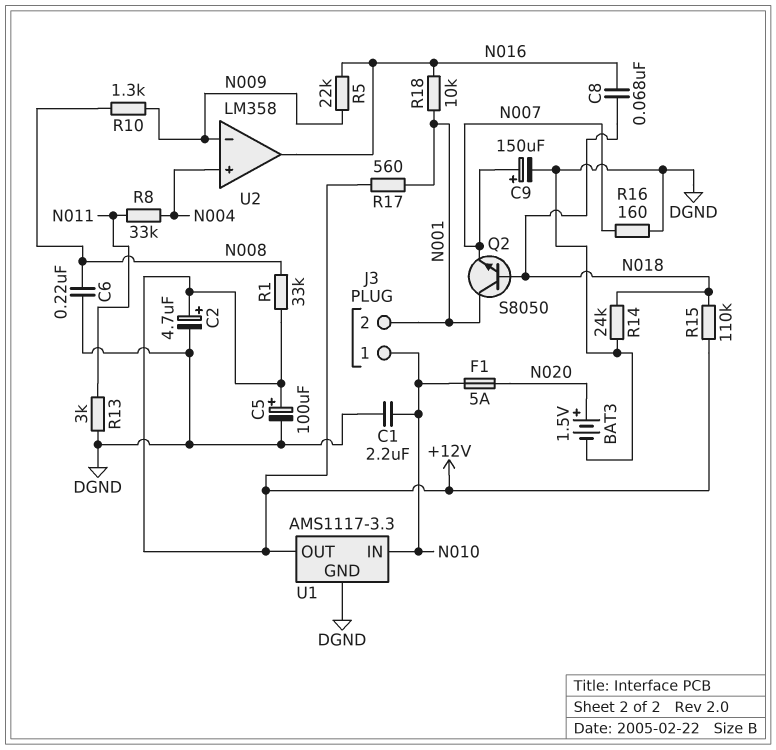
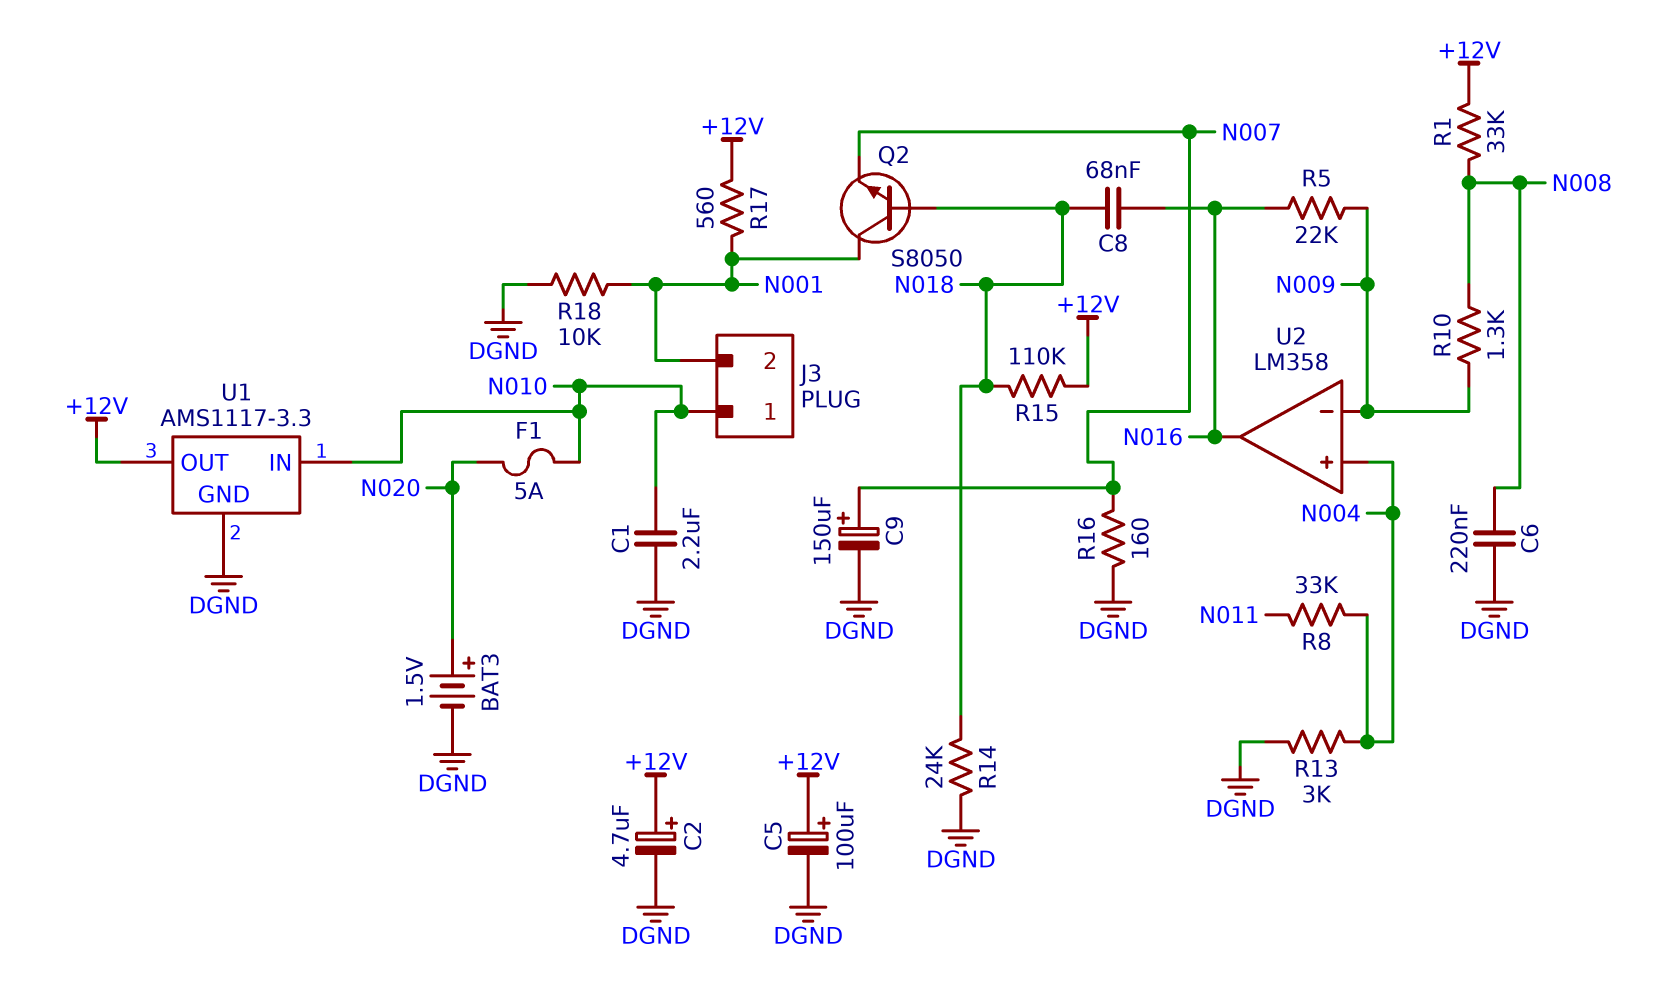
R13: 3k (DGND, N011) -> 3k (DGND, N004)
R18: 10k (N001, N016) -> 10k (DGND, N001)

